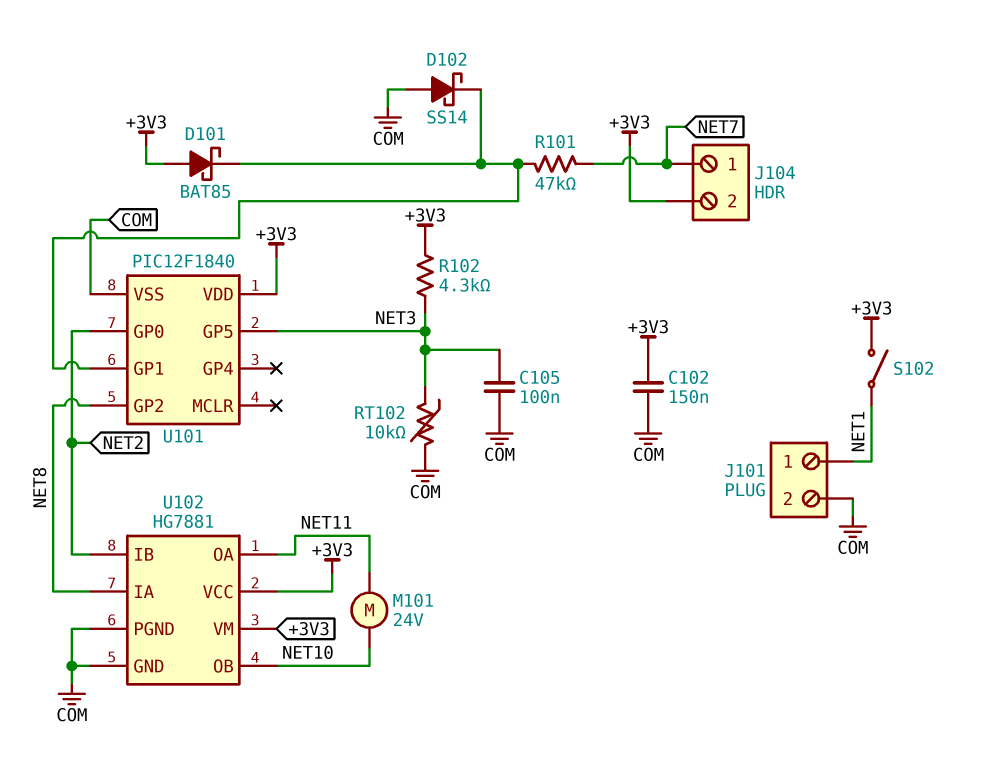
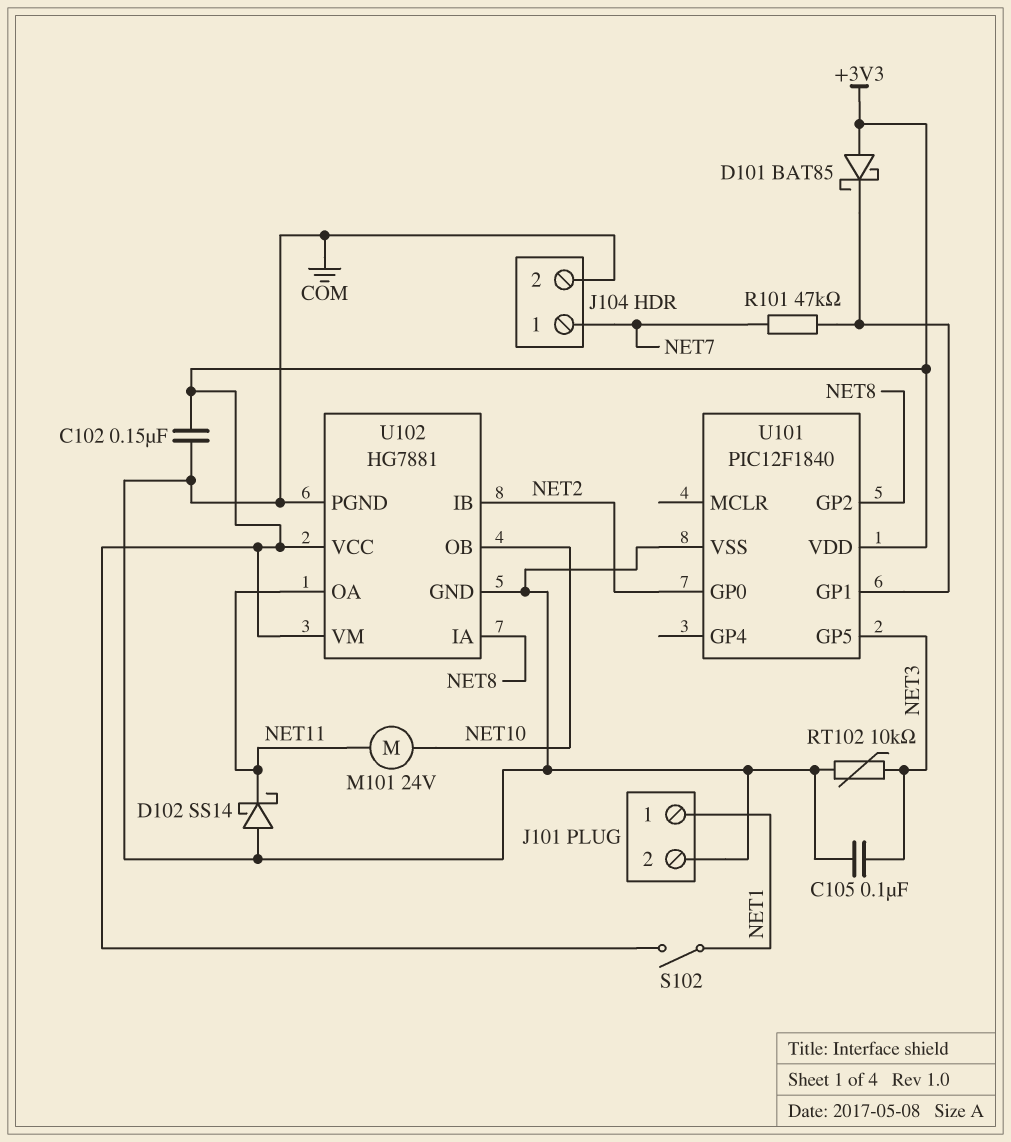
D102: schottky SS14 (A COM, K U101/GP1) -> schottky SS14 (A COM, K NET11)
J104 pin 2: +3V3 -> COM
R102: 4.3k (+3V3, NET3) -> none

